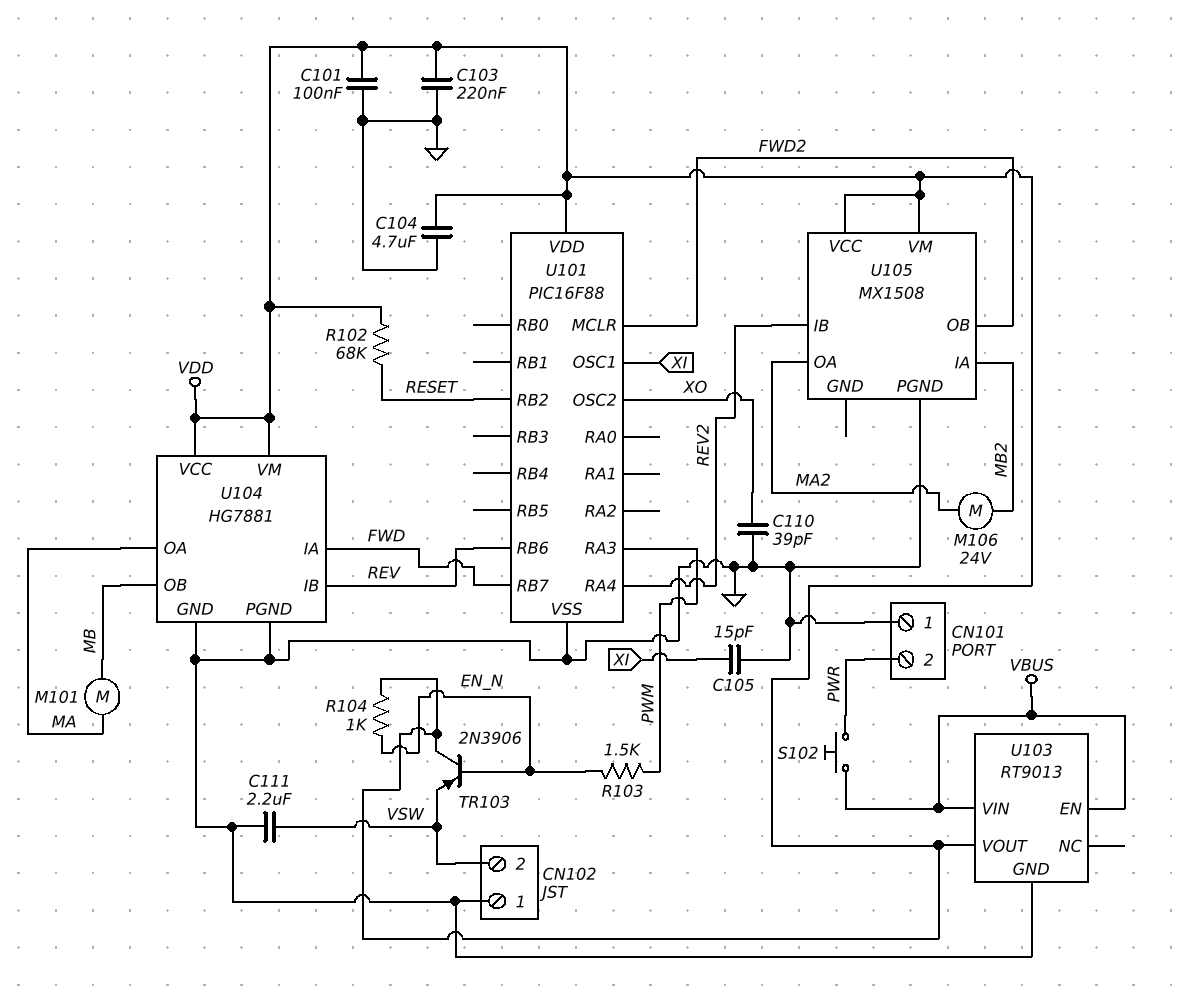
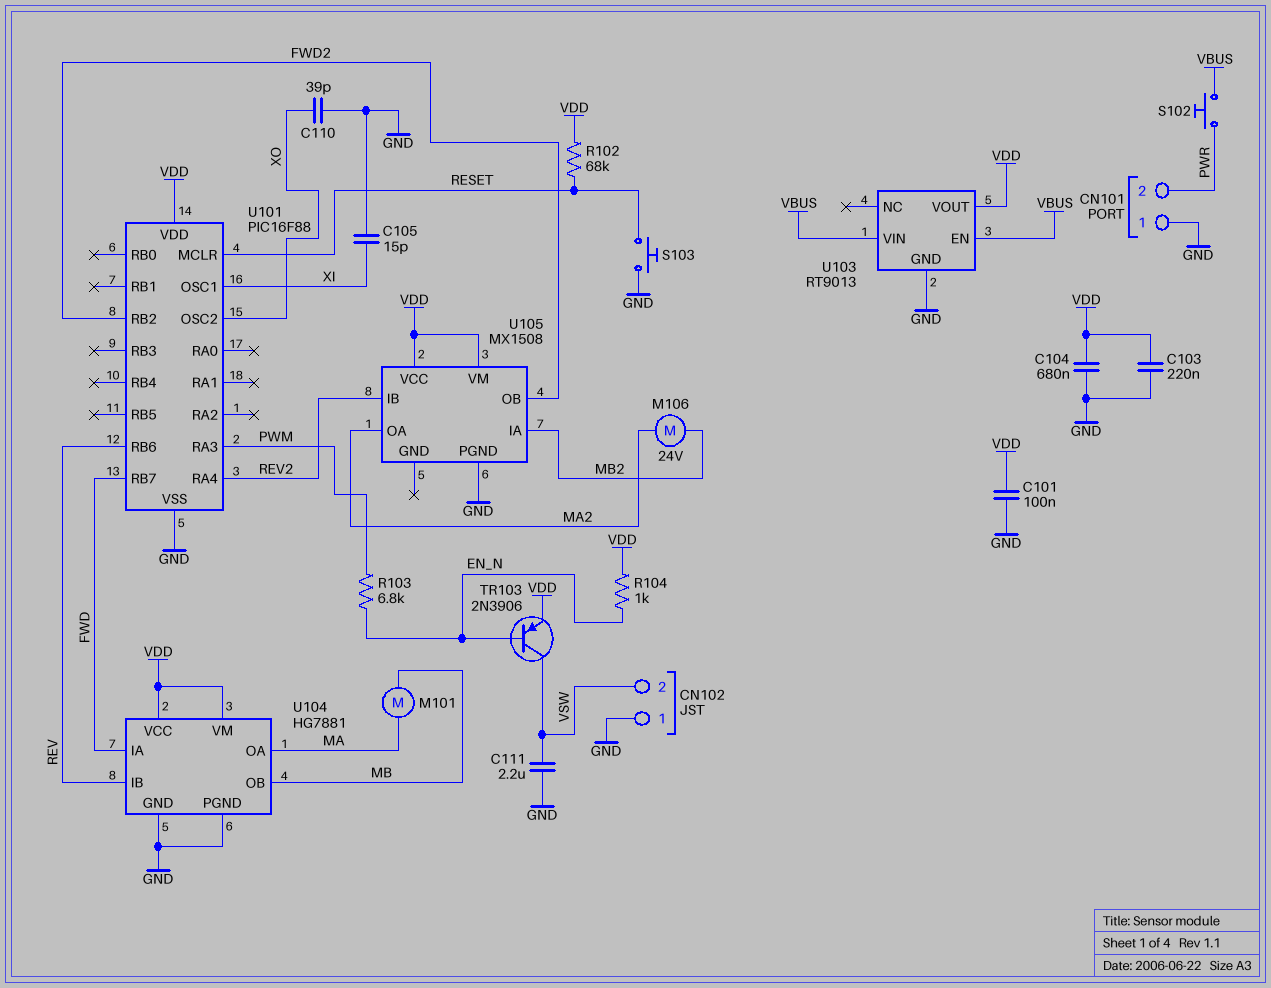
C104: 4.7uF (GND, VDD) -> 680nF (GND, VDD)
R103: 1.5k (EN_N, PWM) -> 6.8k (EN_N, PWM)
S103: none -> button (GND, RESET)
TR103: PNP 2N3906 (B EN_N, C VDD, E VSW) -> PNP 2N3906 (B EN_N, C VSW, E VDD)
U101 pin MCLR: FWD2 -> RESET
U101 pin RB2: RESET -> FWD2

